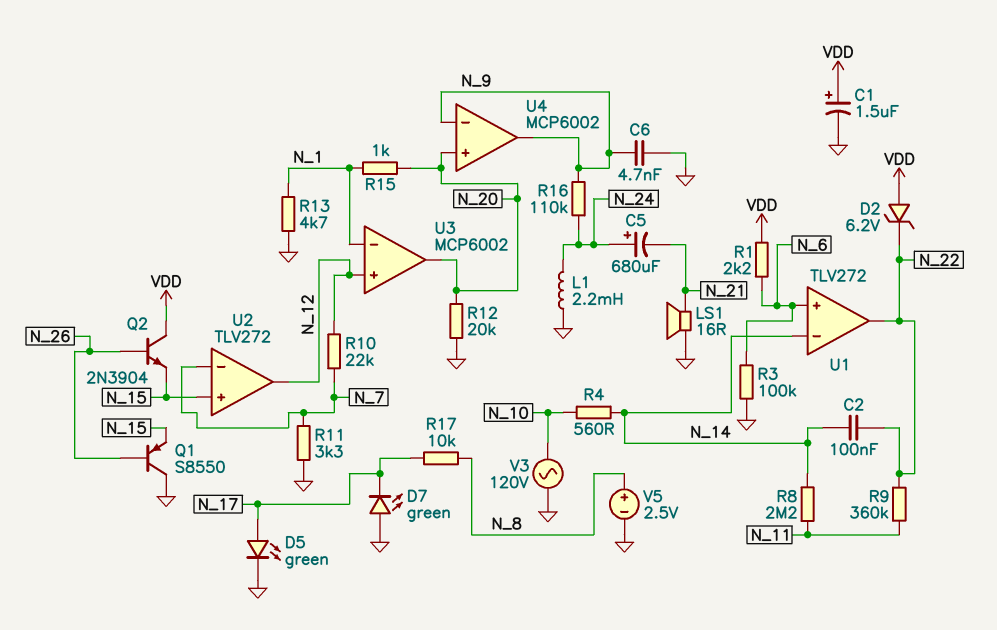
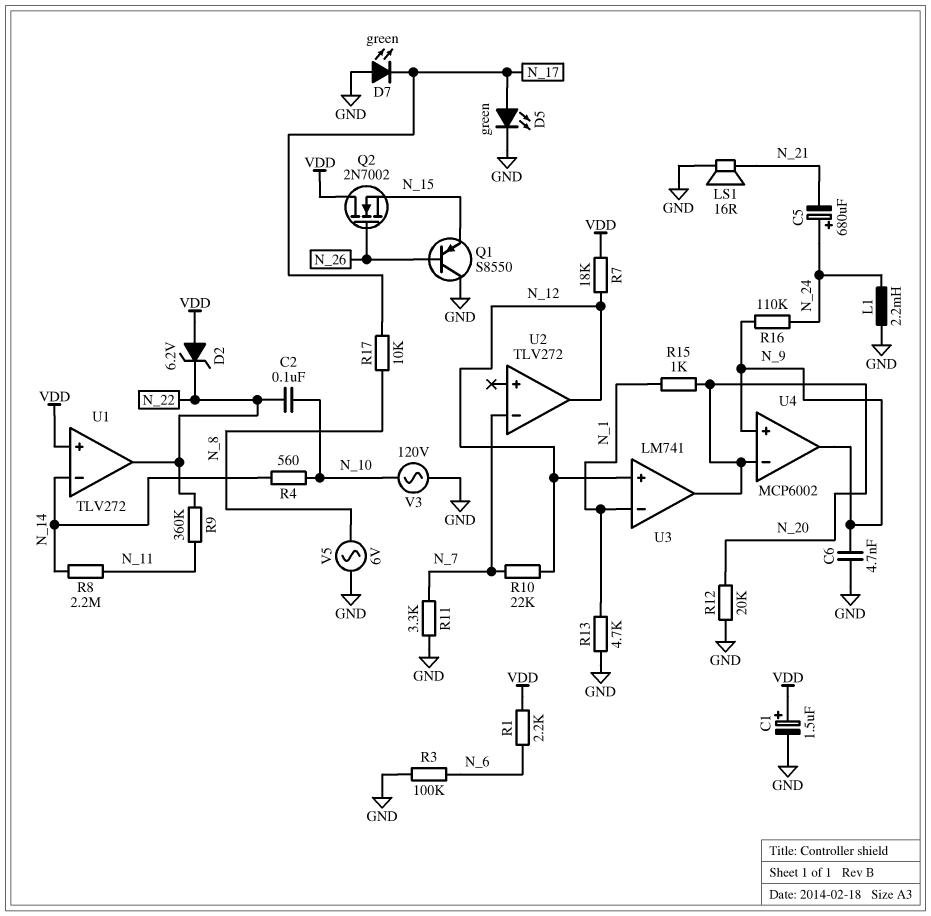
C2: 100nF (N_14, N_22) -> 100nF (N_10, N_22)
Q2: NPN 2N3904 (B N_26, C VDD, E N_15) -> NMOS 2N7002 (G N_26, D VDD, S N_15)
R7: none -> 18k (N_12, VDD)
U1 pin in+: N_6 -> VDD
U2 pin in+: N_15 -> none
U3: MCP6002 -> LM741
U4 pin in+: N_20 -> N_9
U4 pin in-: N_9 -> N_20
V5: 2.5V (plus N_8, minus GND) -> AC 6V (GND, N_8)

